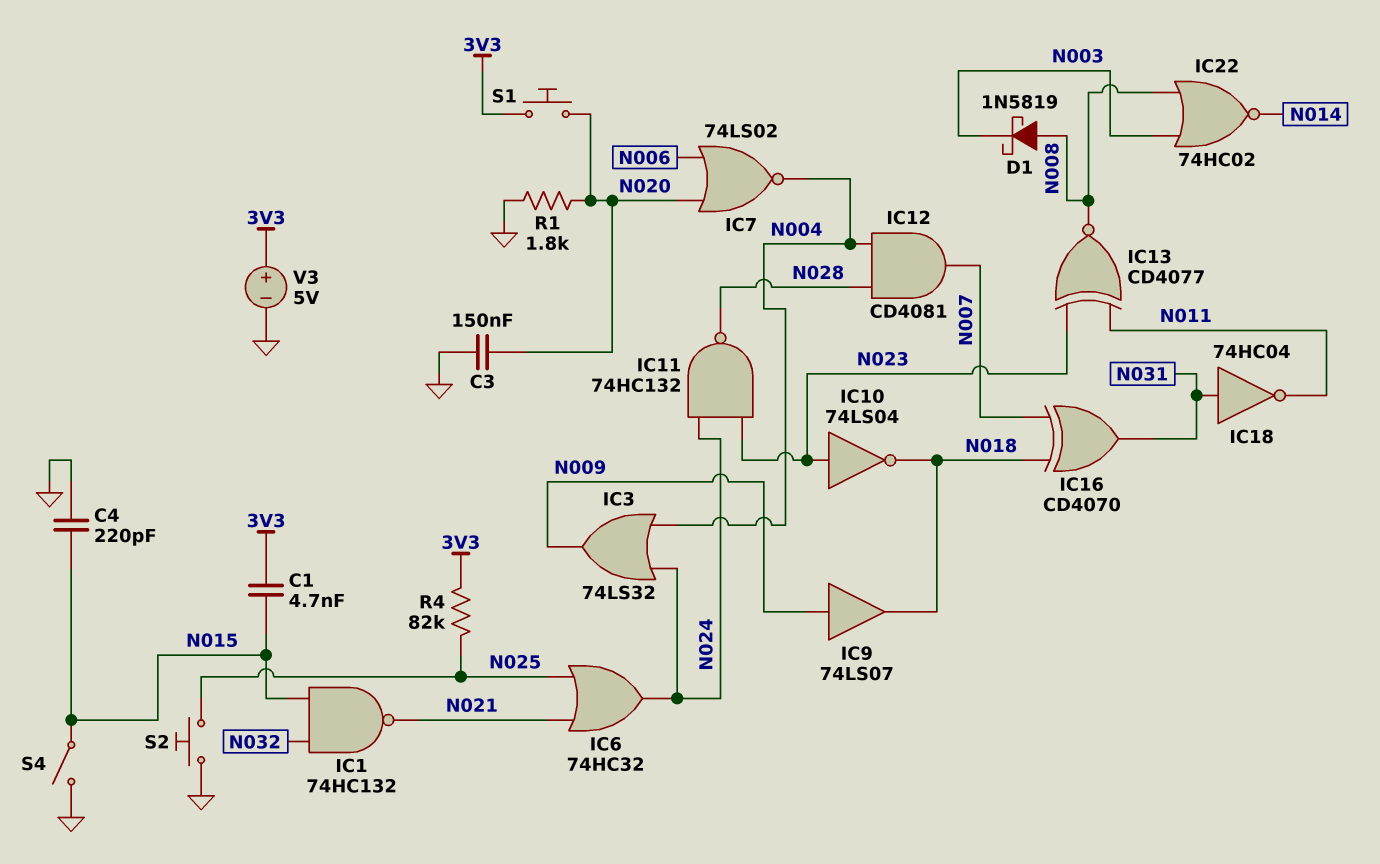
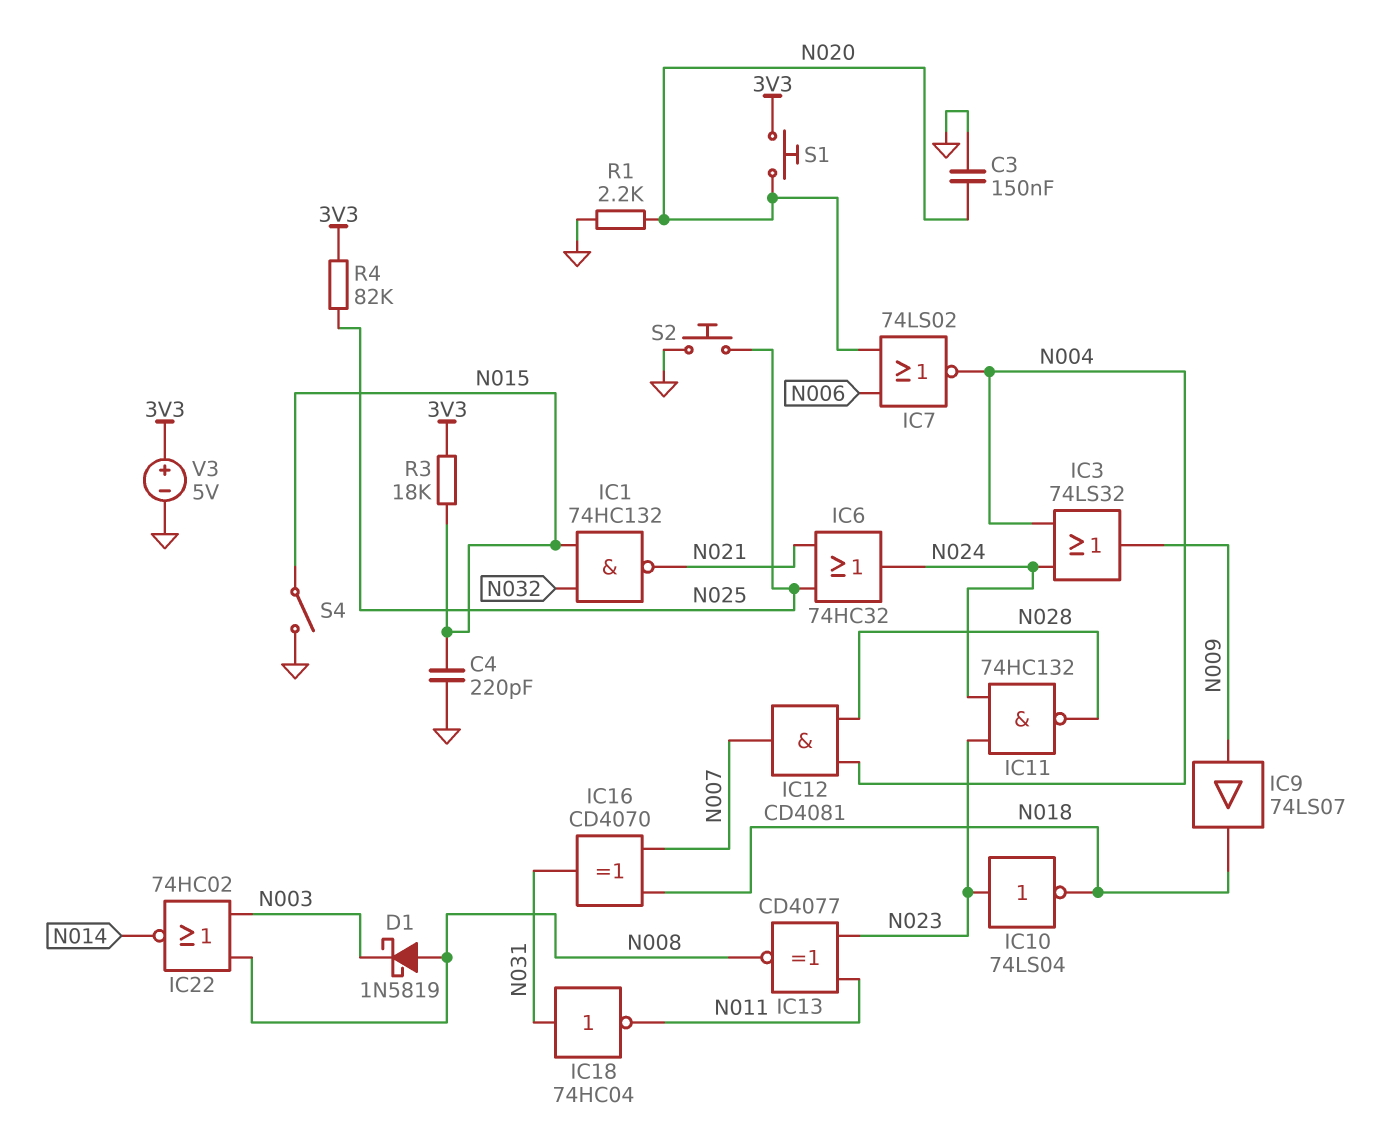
C1: 4.7nF (3V3, N015) -> none
R1: 1.8k (GND, N020) -> 2.2k (GND, N020)
R3: none -> 18k (3V3, N015)

